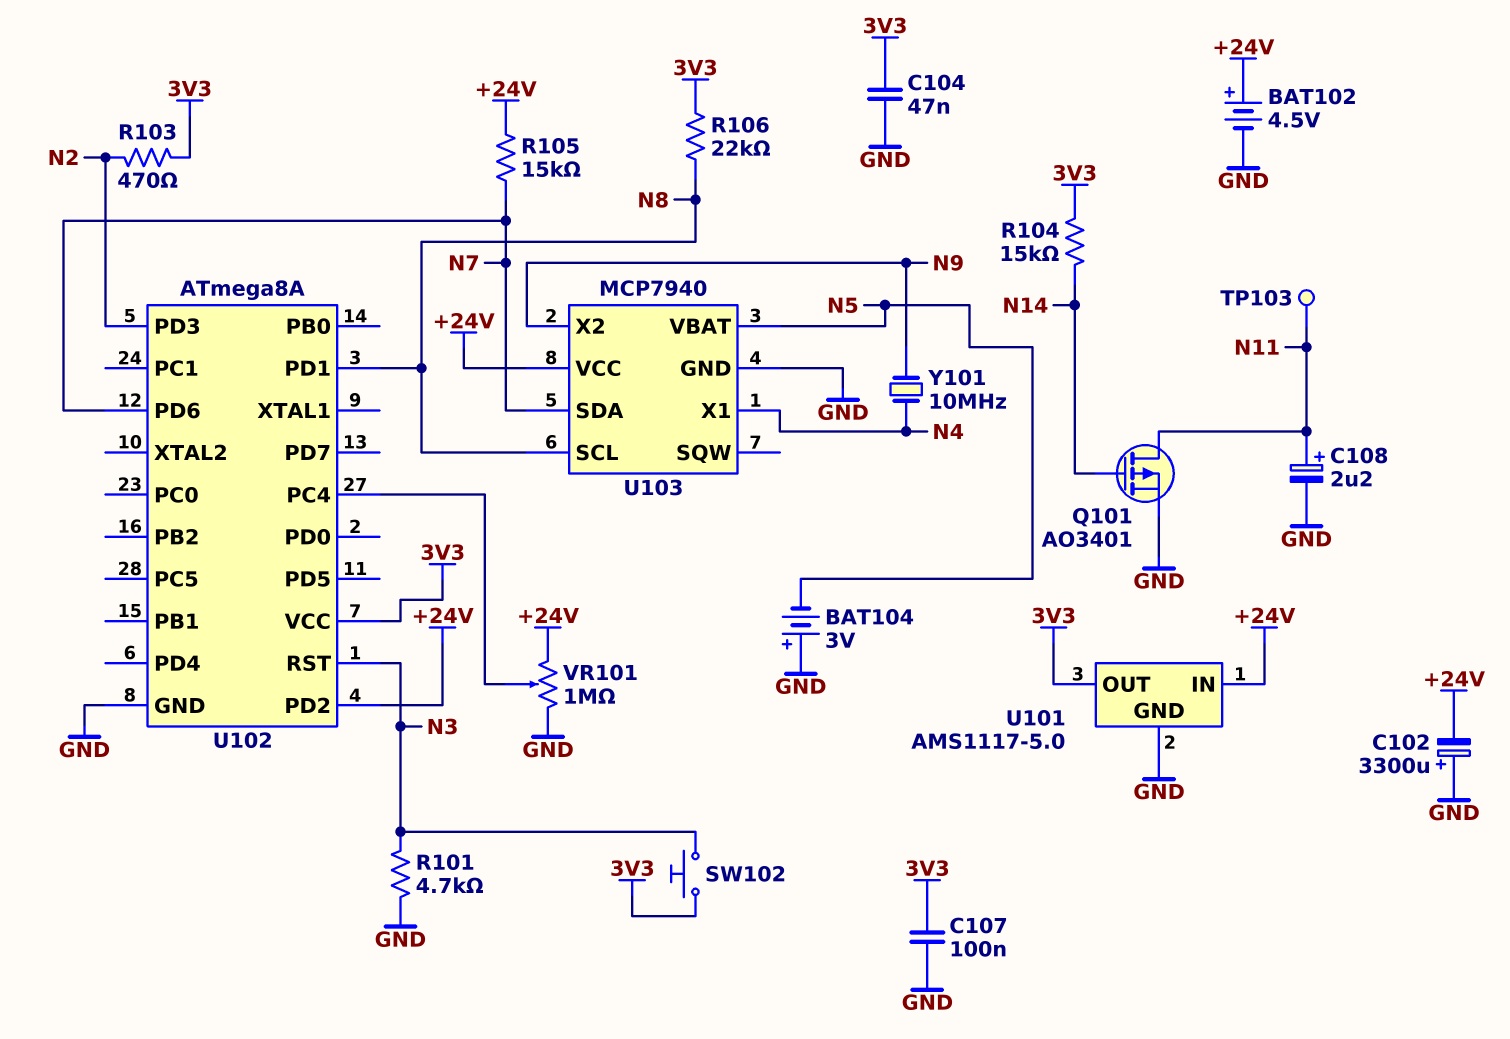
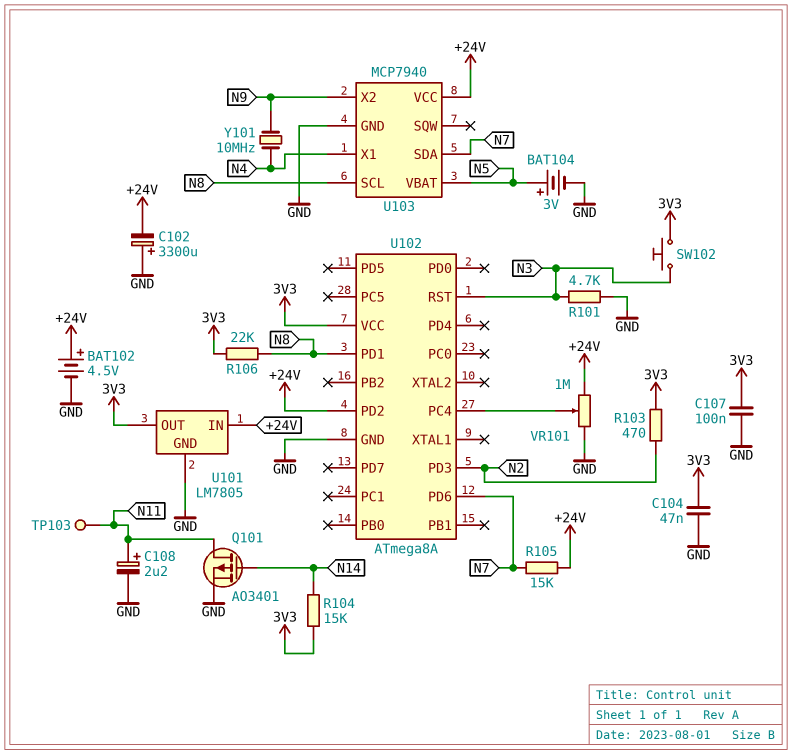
BAT104: 3V (plus GND, minus N5) -> 3V (plus N5, minus GND)
U101: AMS1117-5.0 -> LM7805

